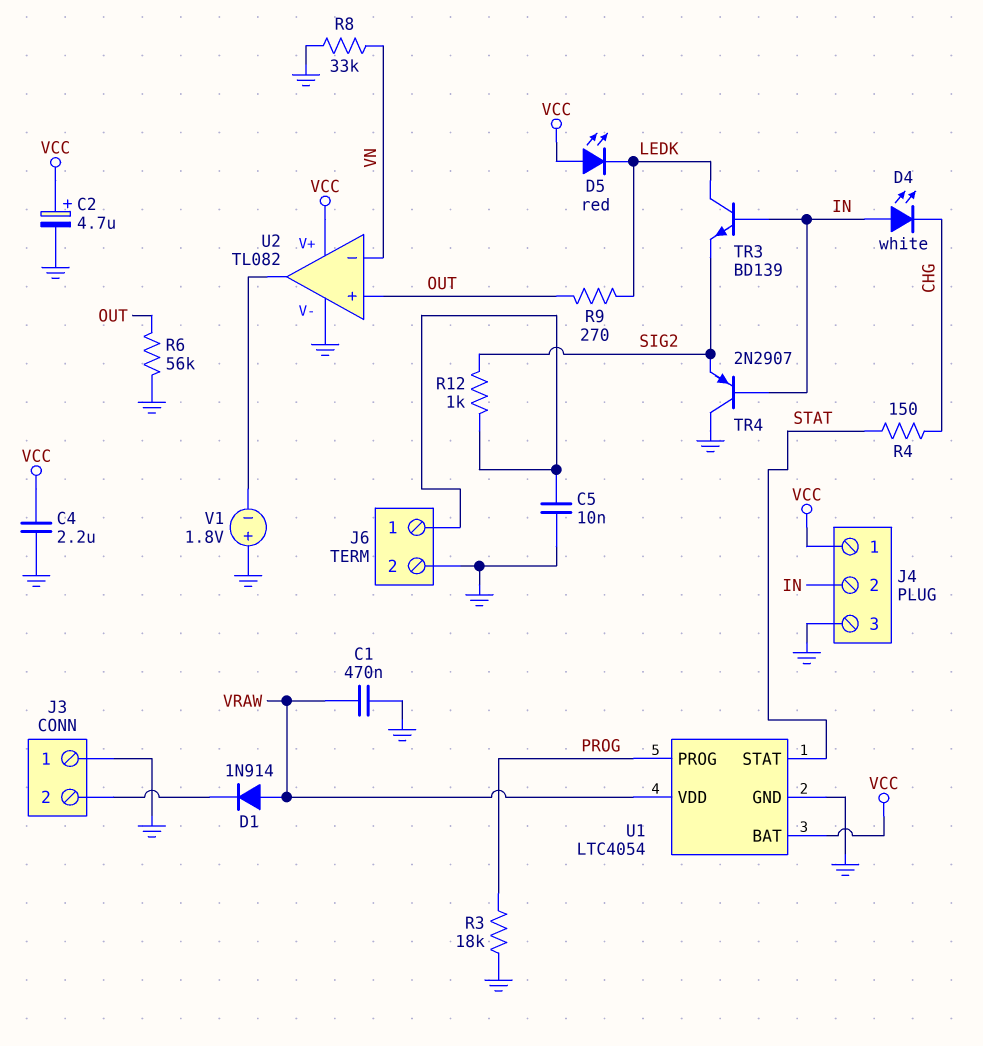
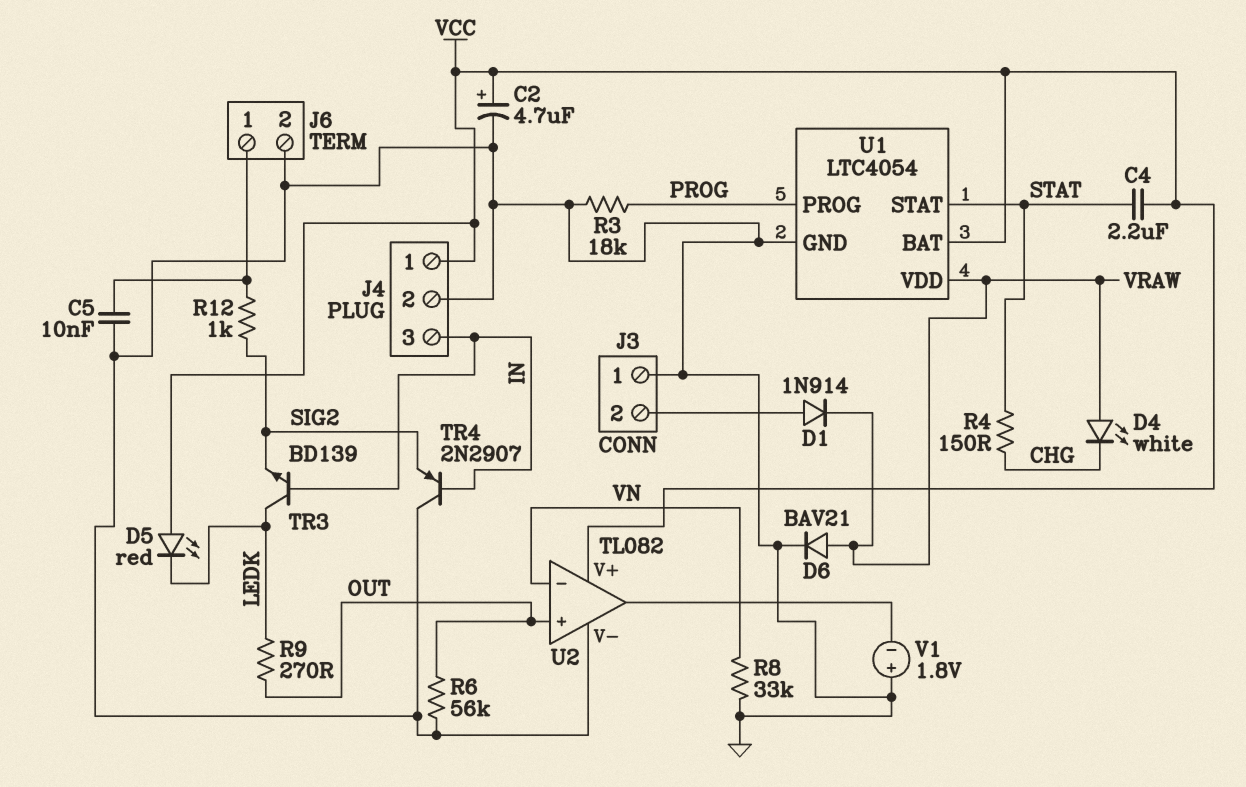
C1: 470nF (GND, VRAW) -> none
C4: 2.2uF (GND, VCC) -> 2.2uF (STAT, VCC)
D1: diode 1N914 (A VRAW, K J3/2) -> diode 1N914 (A J3/2, K VRAW)
D4: LED white (A IN, K CHG) -> LED white (A VRAW, K CHG)
D6: none -> diode BAV21 (A VRAW, K GND)
J4 pin 2: IN -> GND
J4 pin 3: GND -> IN

